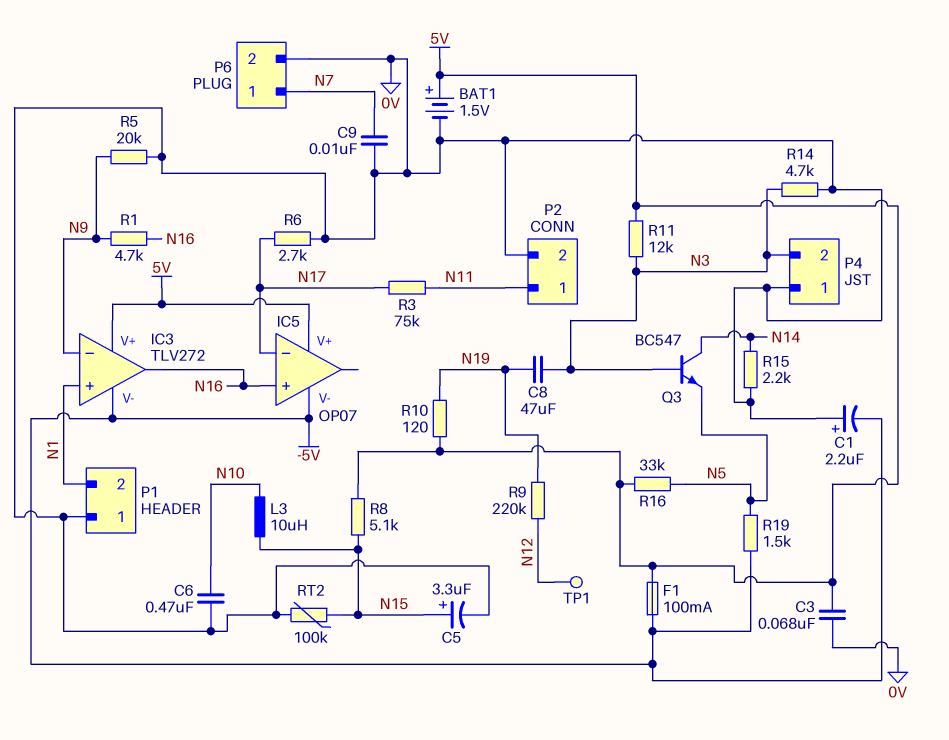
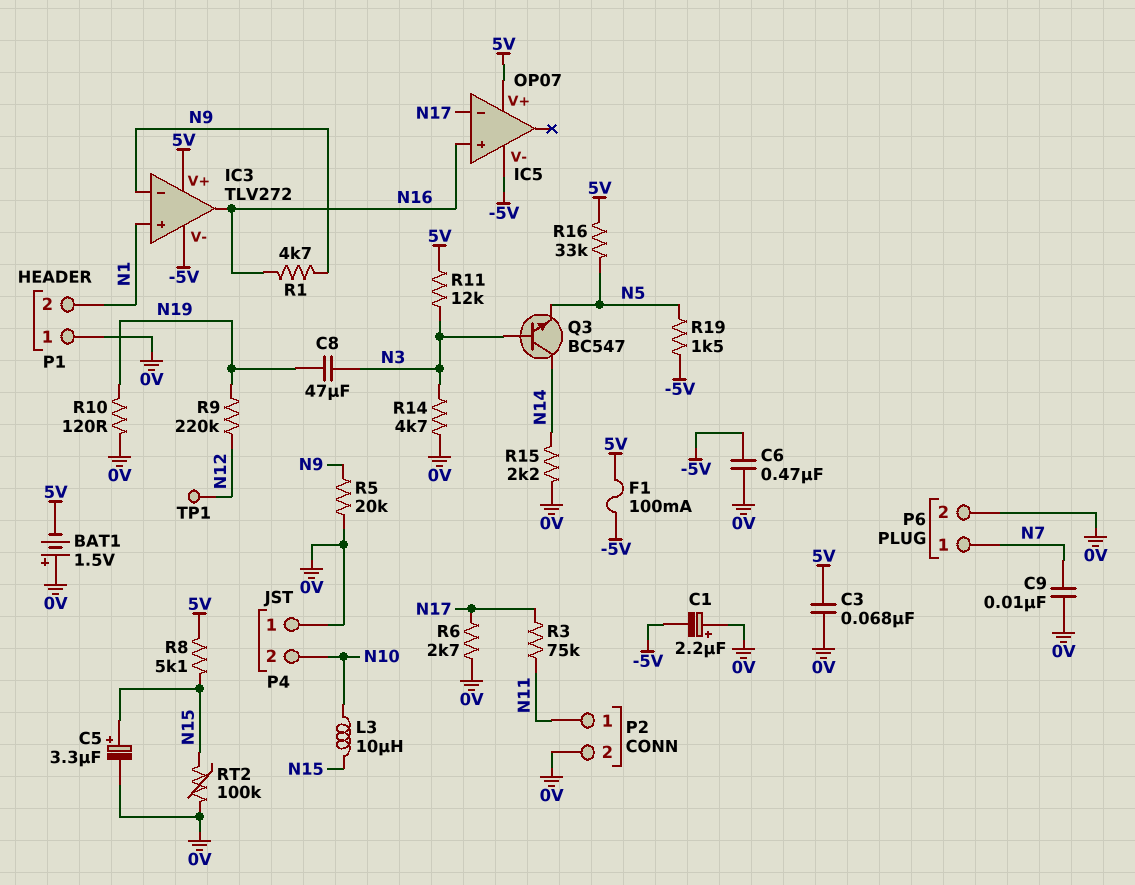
BAT1: 1.5V (plus 5V, minus 0V) -> 1.5V (plus 0V, minus 5V)
C6: 470nF (0V, N10) -> 470nF (-5V, 0V)
P4 pin 2: N3 -> N10
R10: 120 (5V, N19) -> 120 (0V, N19)

